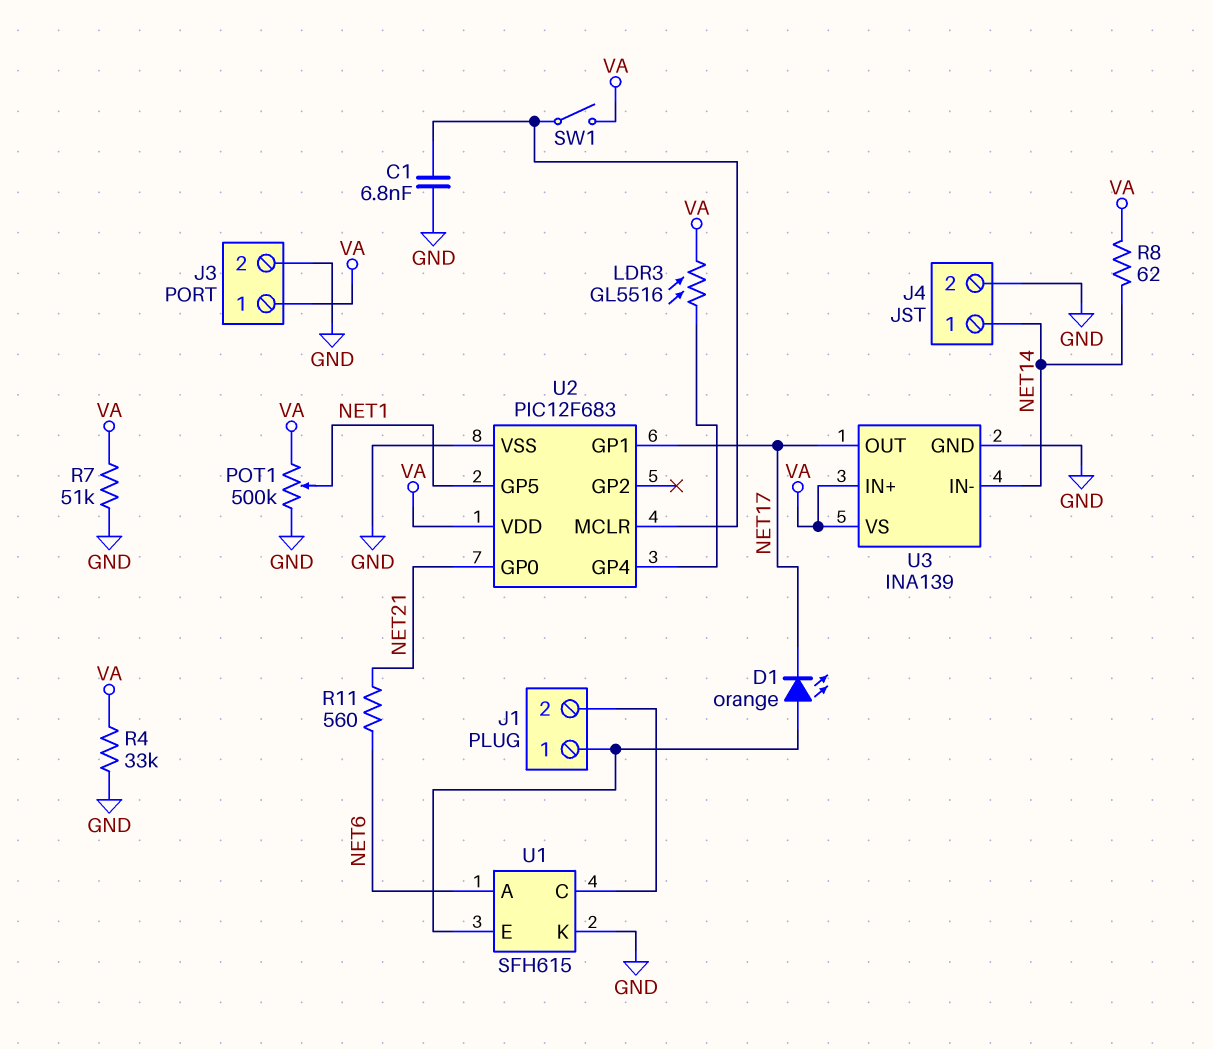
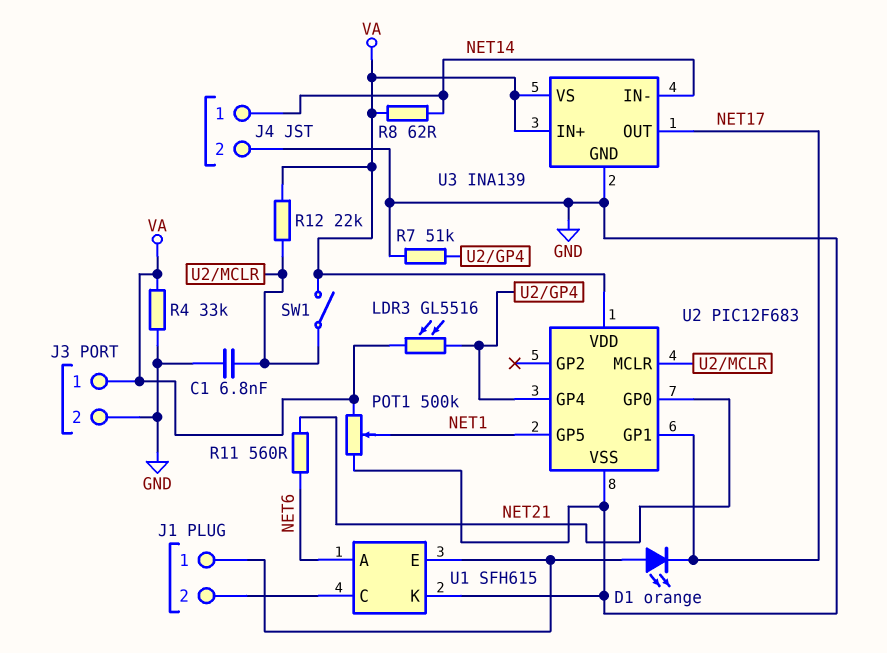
R7: 51k (GND, VA) -> 51k (GND, U2/GP4)
R12: none -> 22k (U2/MCLR, VA)

